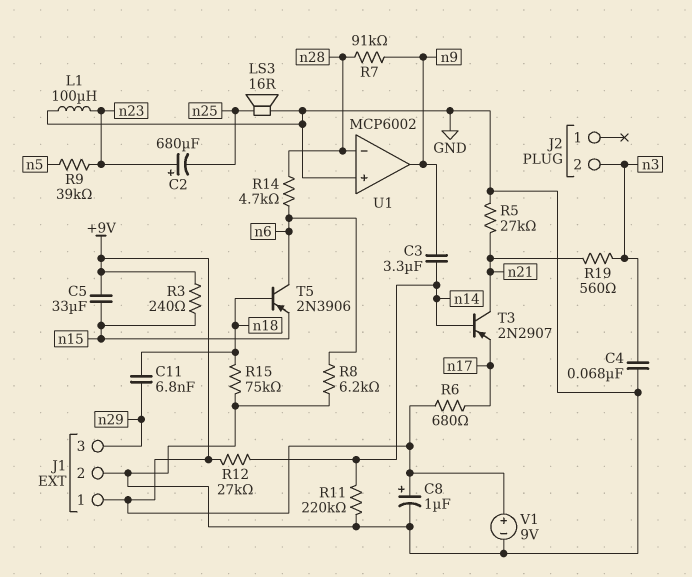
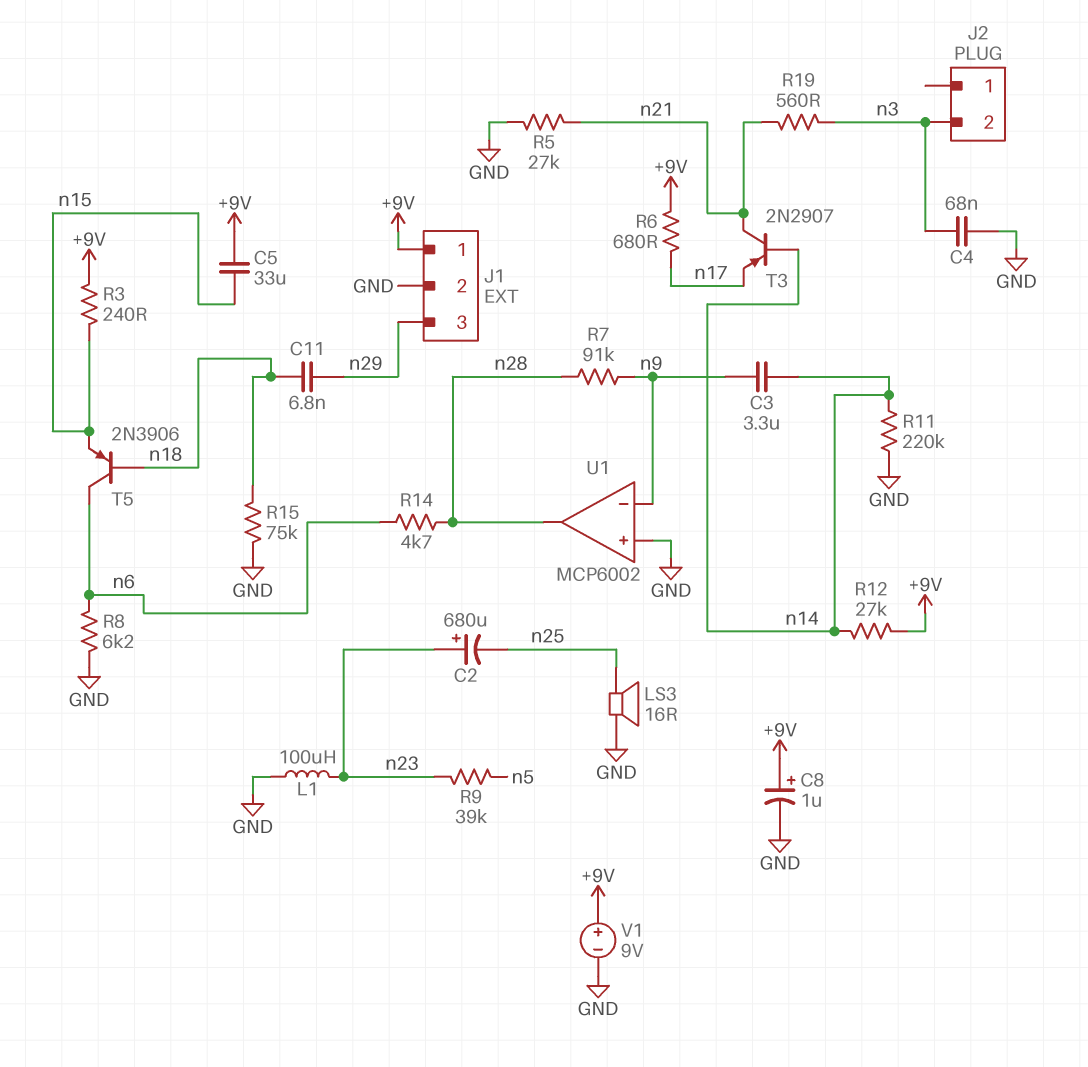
U1 pin in-: n28 -> n9
U1 pin out: n9 -> n28

